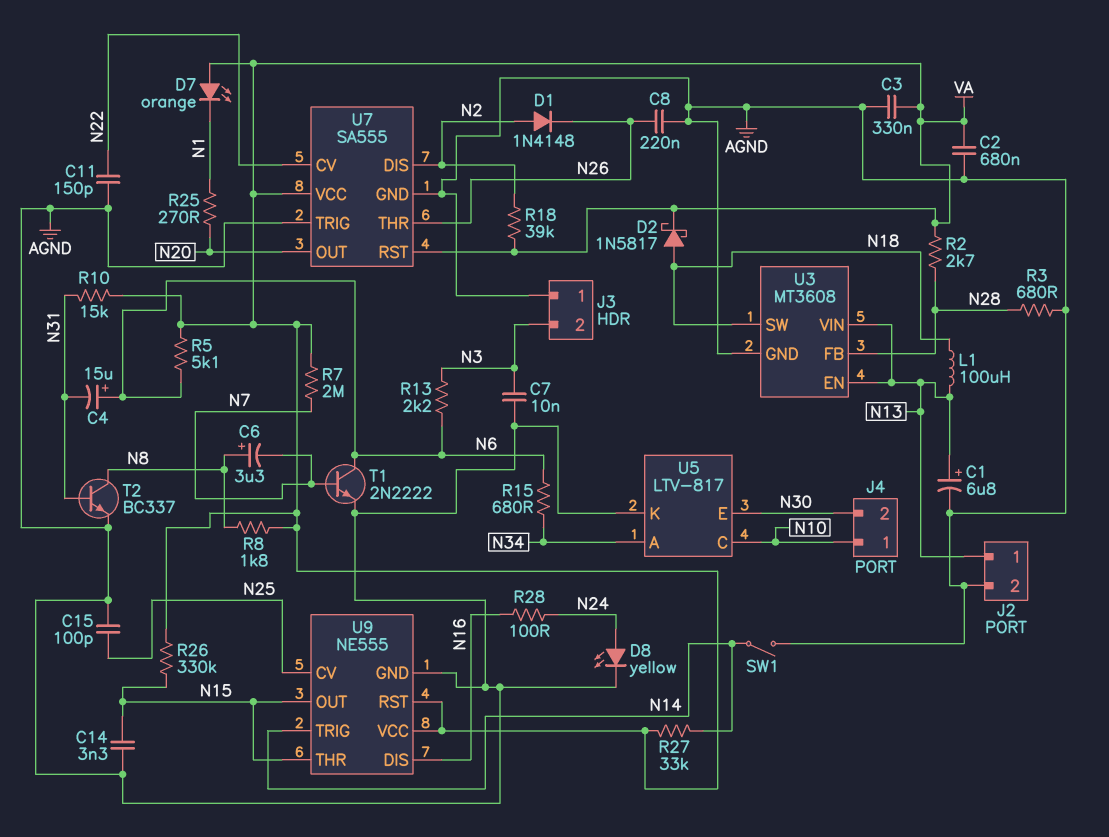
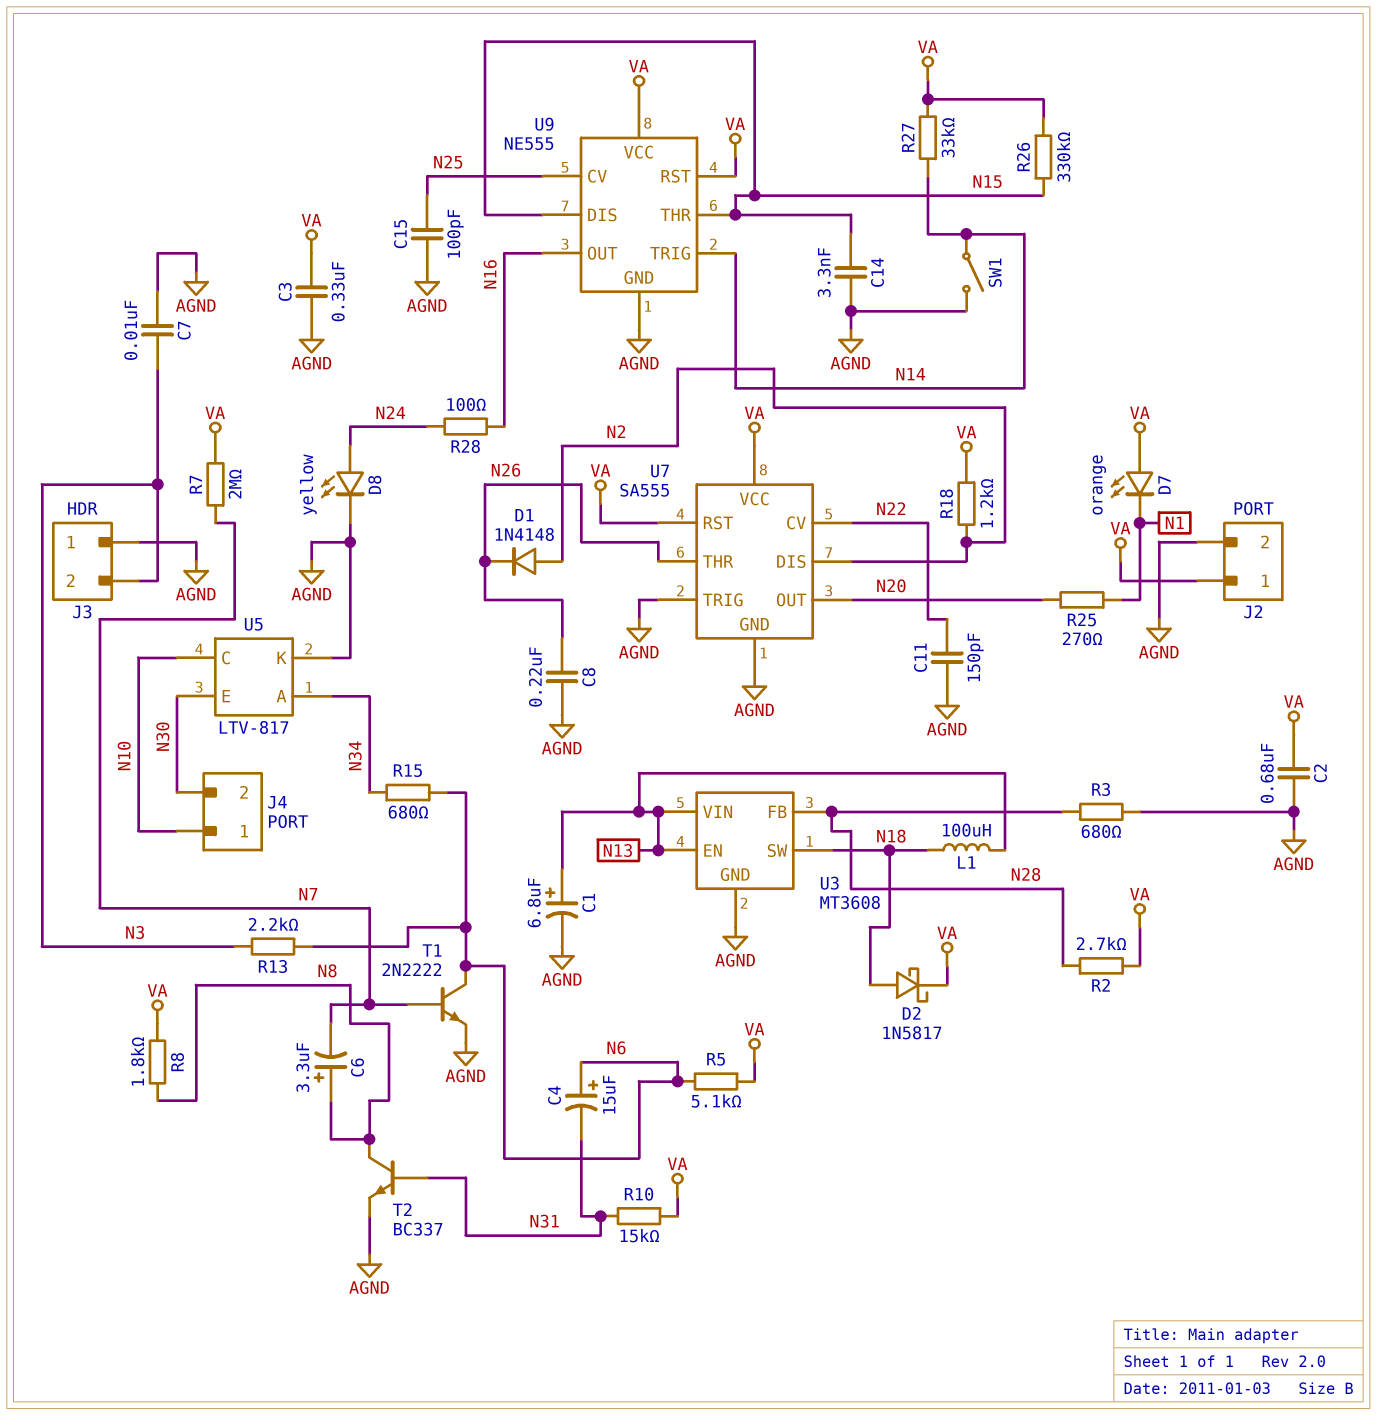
J2 pin 1: N13 -> VA
R18: 39k (N2, VA) -> 1.2k (N2, VA)
U9 pin DIS: N16 -> N15
U9 pin OUT: N15 -> N16

